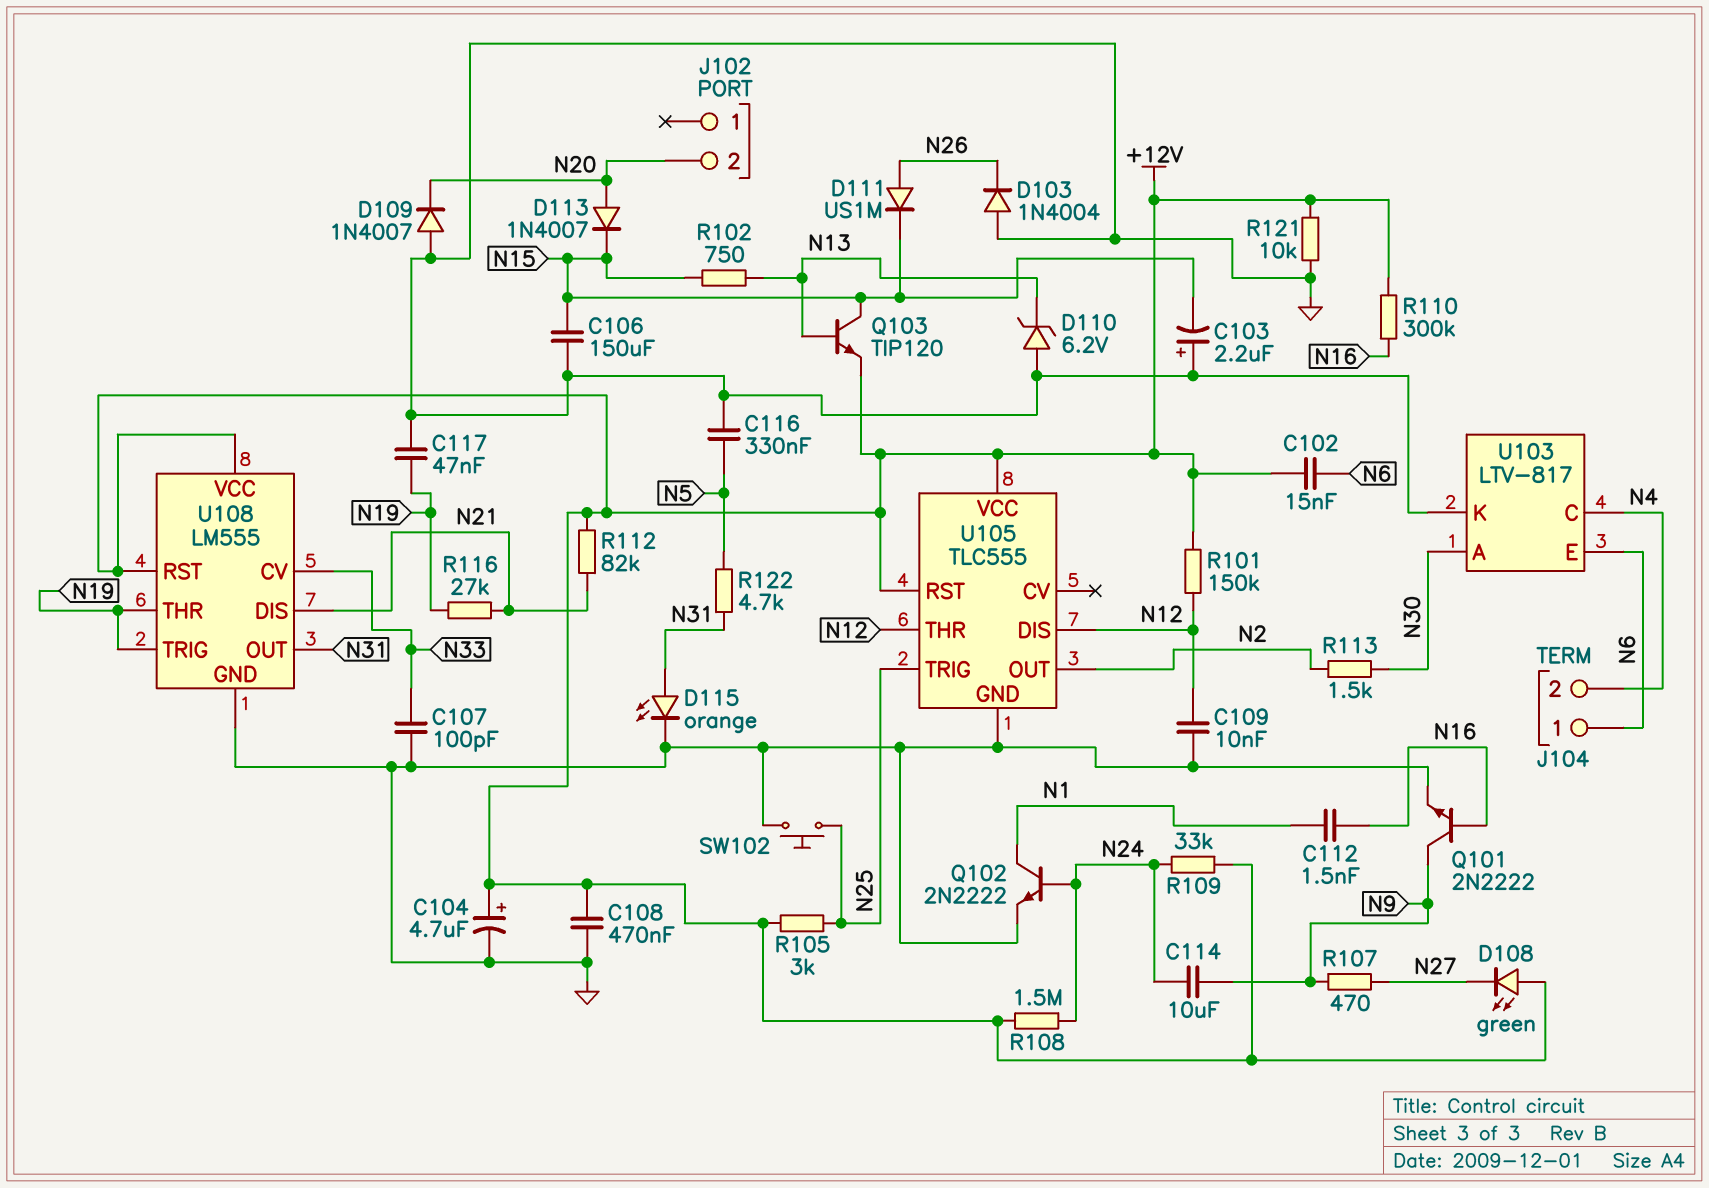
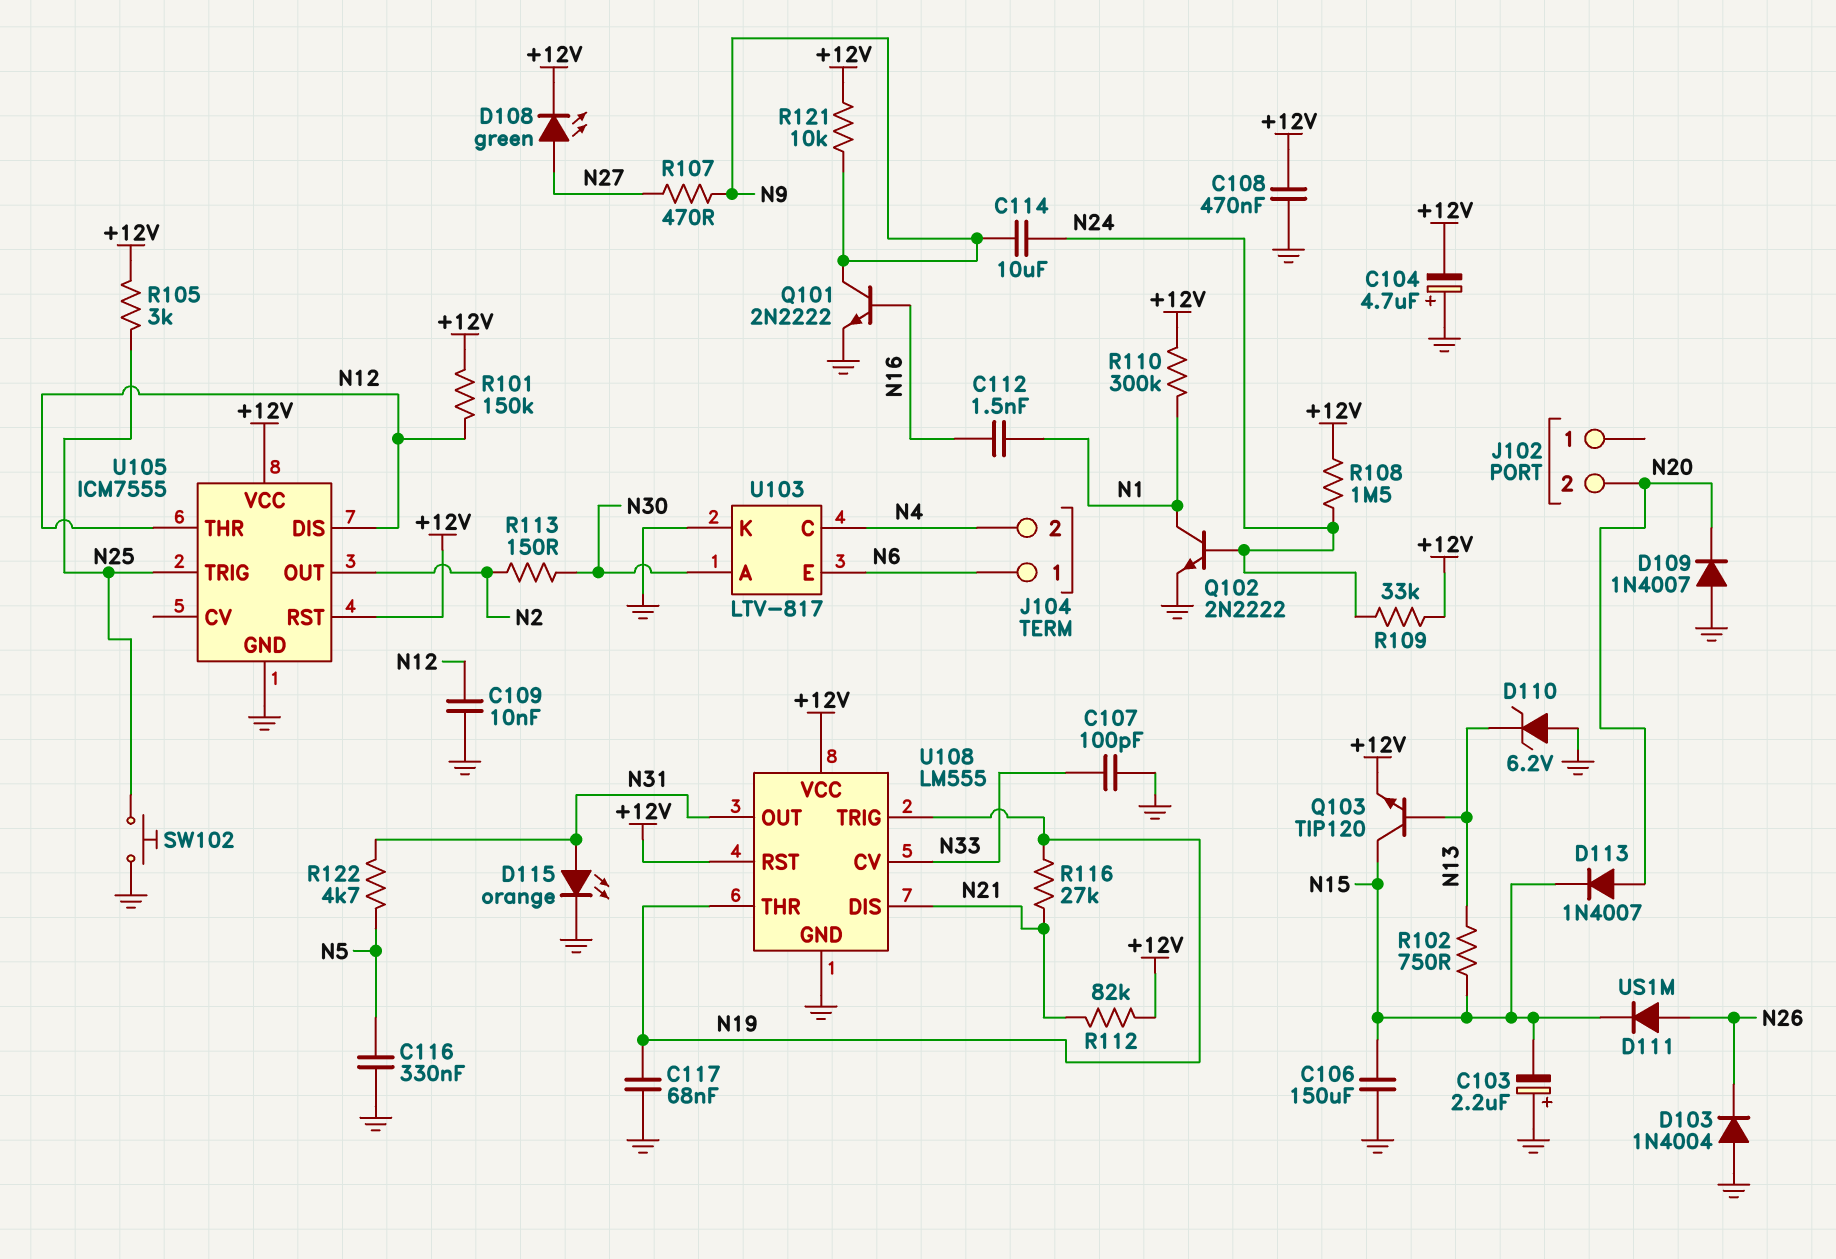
C102: 15nF (+12V, N6) -> none
C104: 4.7uF (plus +12V, minus GND) -> 4.7uF (plus GND, minus +12V)
C117: 47nF (GND, N19) -> 68nF (GND, N19)
D108: LED green (A +12V, K N27) -> LED green (A N27, K +12V)
R110: 300k (+12V, N16) -> 300k (+12V, N1)
R113: 1.5k (N2, N30) -> 150 (N2, N30)
R121: 10k (+12V, GND) -> 10k (+12V, N9)
U105: TLC555 -> ICM7555

